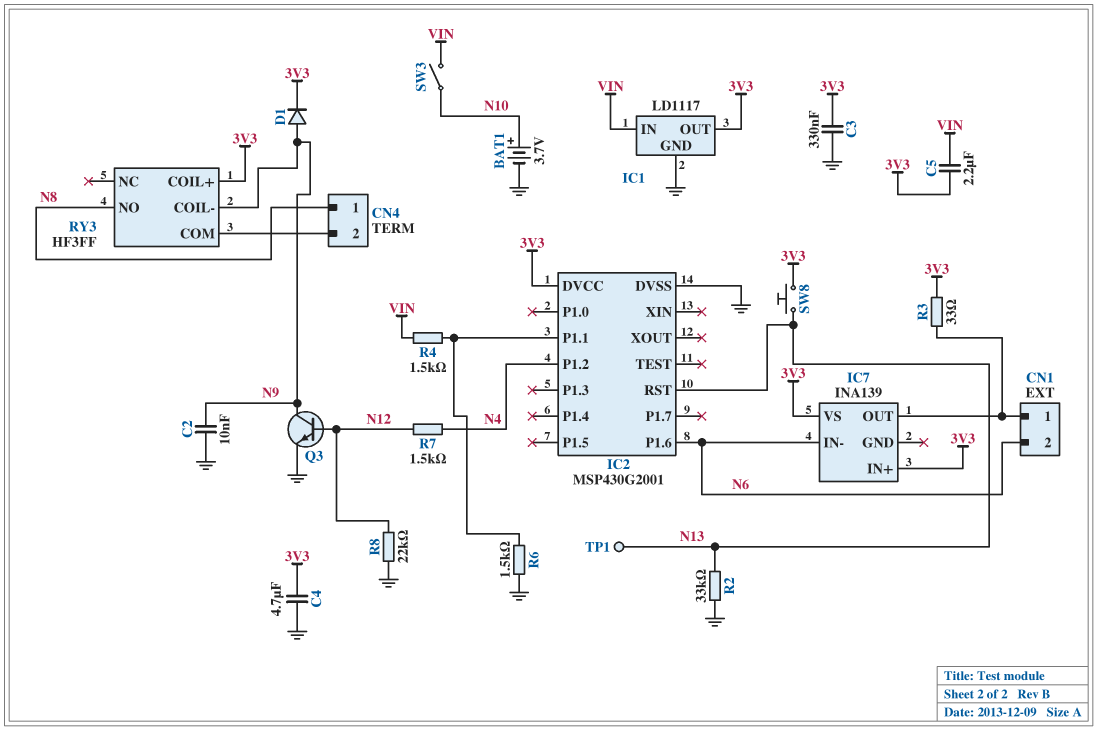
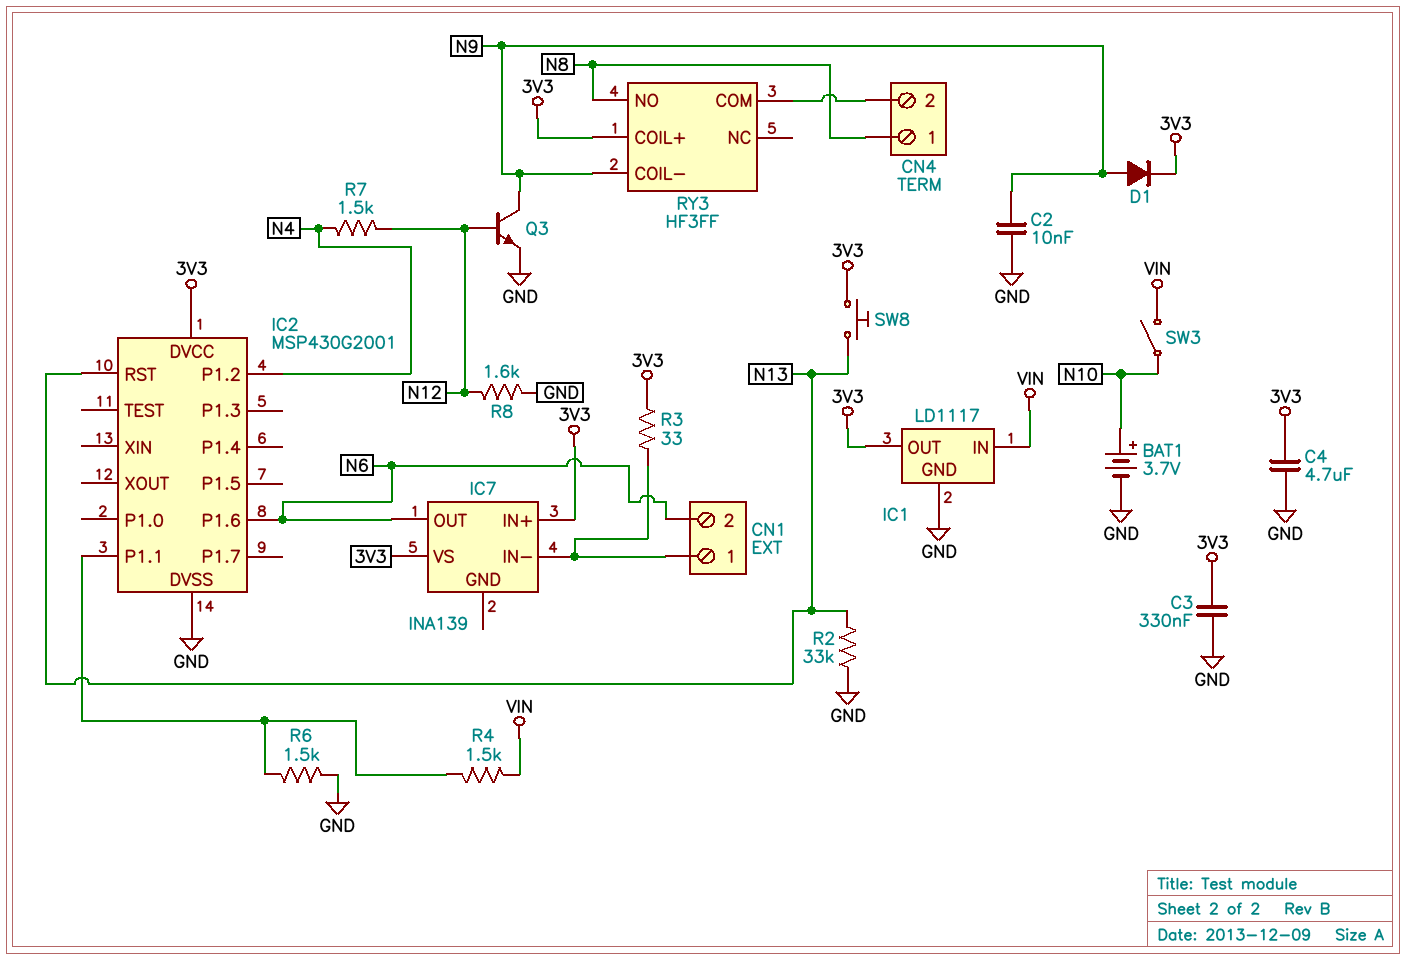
C5: 2.2uF (3V3, VIN) -> none
IC7 pin IN-: N6 -> CN1/1
IC7 pin OUT: CN1/1 -> N6
R8: 22k (GND, N12) -> 1.6k (GND, N12)
TP1: test point (N13) -> none

